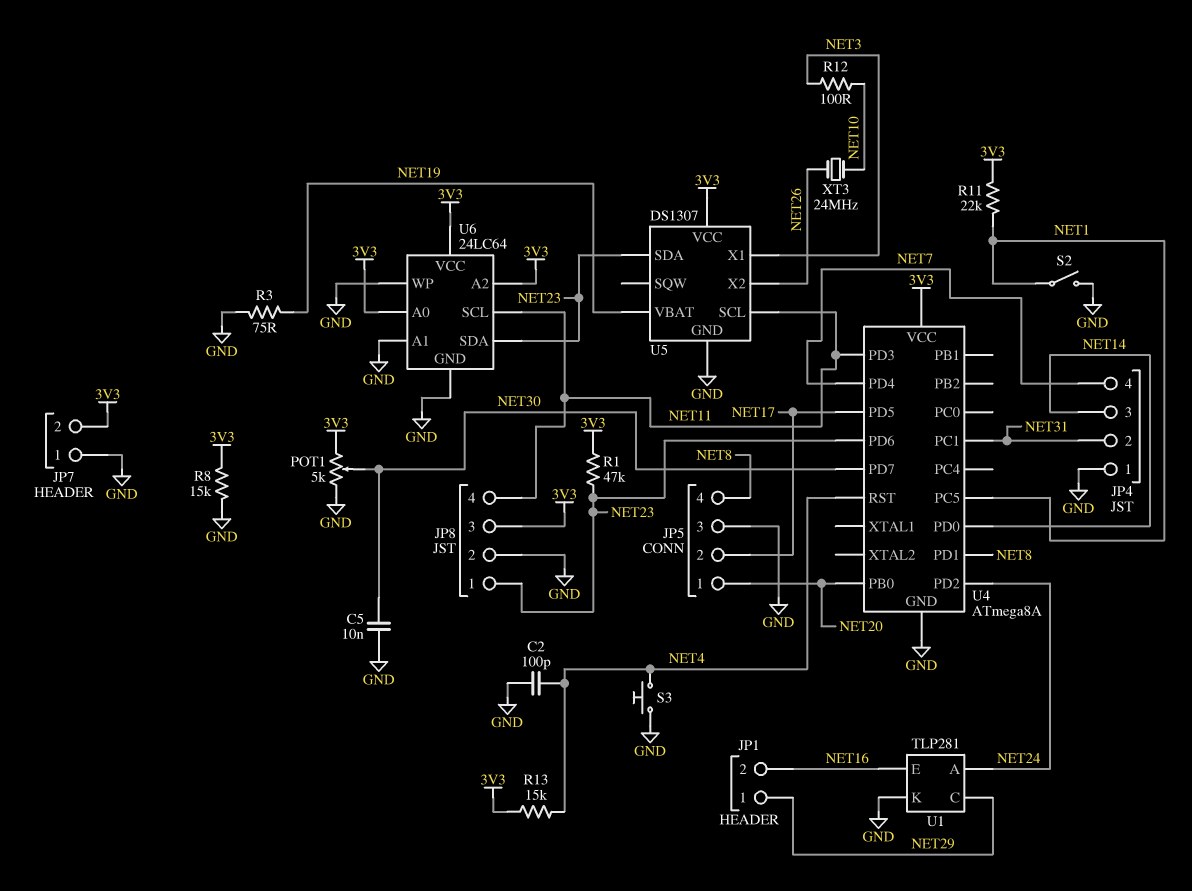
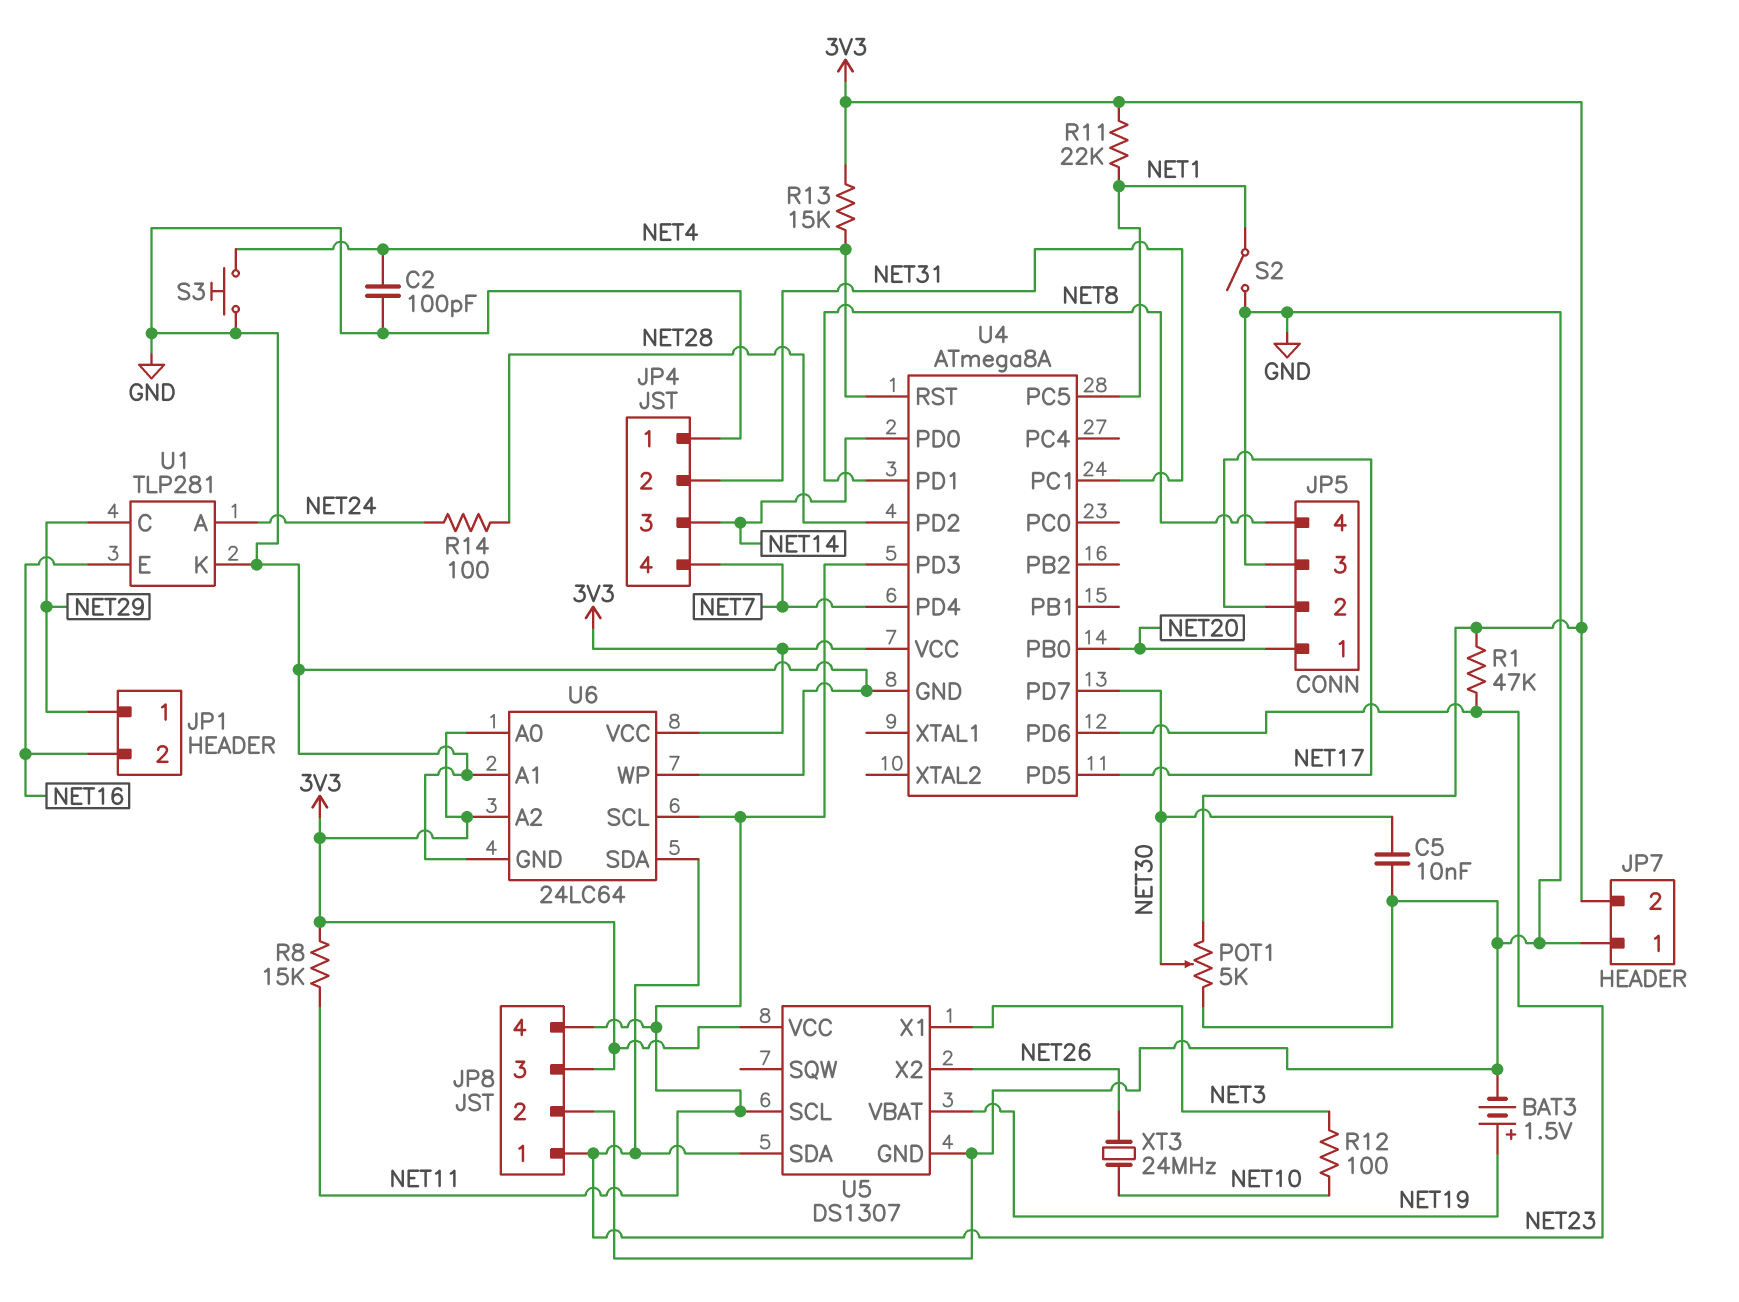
BAT3: none -> 1.5V (plus NET19, minus GND)
R3: 75 (GND, NET19) -> none
R8: 15k (3V3, GND) -> 15k (3V3, NET11)
R14: none -> 100 (NET24, NET28)
U4 pin PD2: NET24 -> NET28

